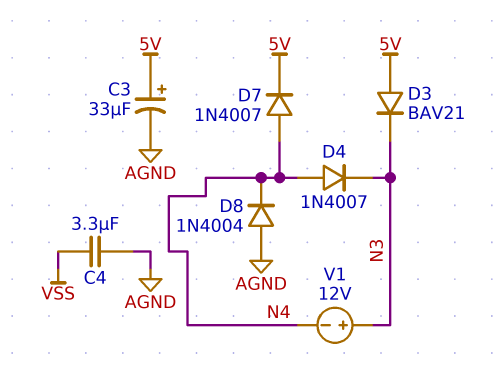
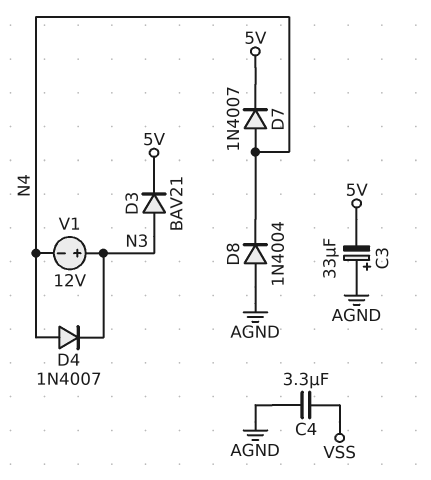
C3: 33uF (plus 5V, minus AGND) -> 33uF (plus AGND, minus 5V)
D3: diode BAV21 (A 5V, K N3) -> diode BAV21 (A N3, K 5V)

